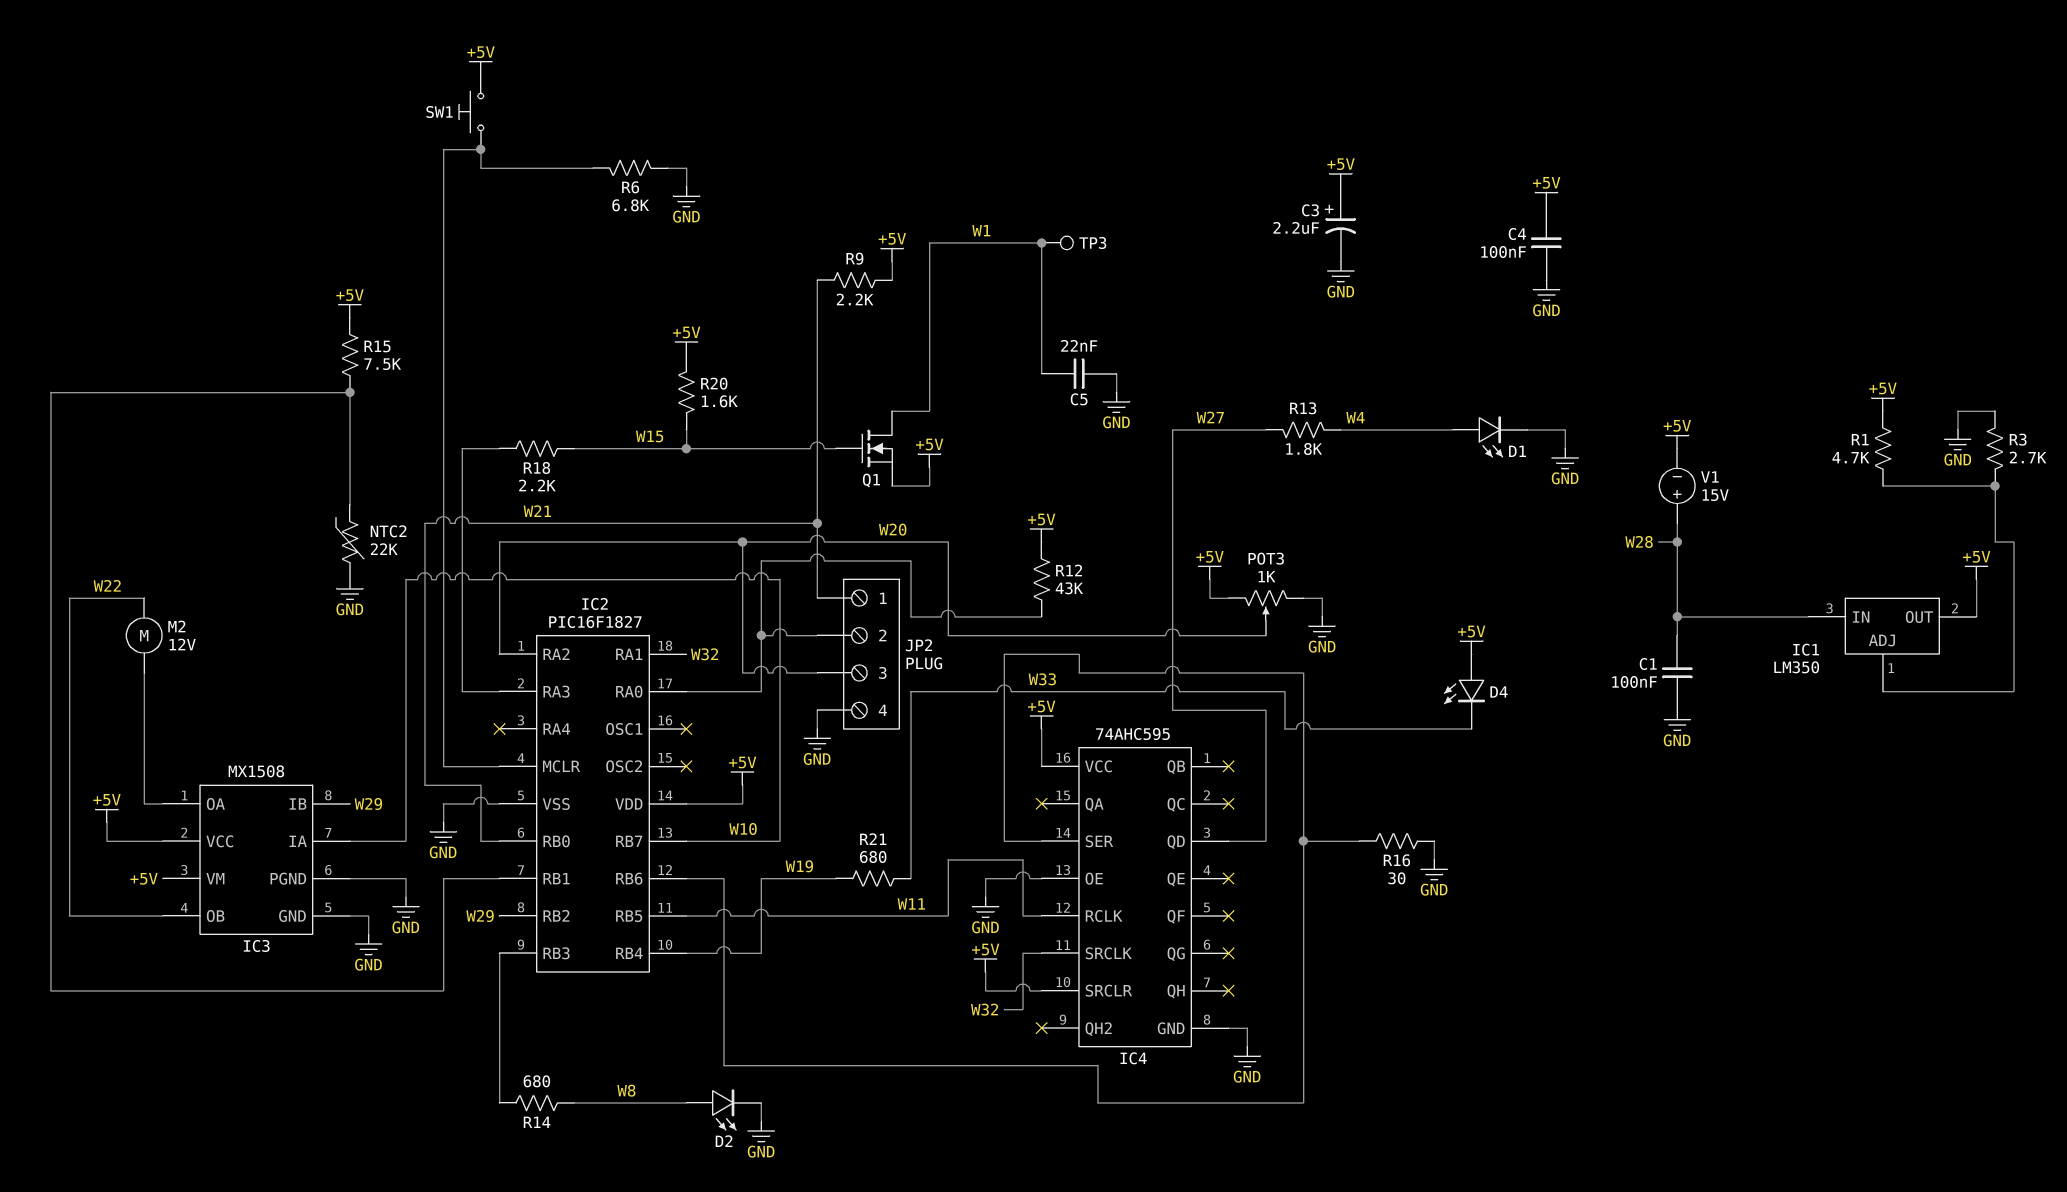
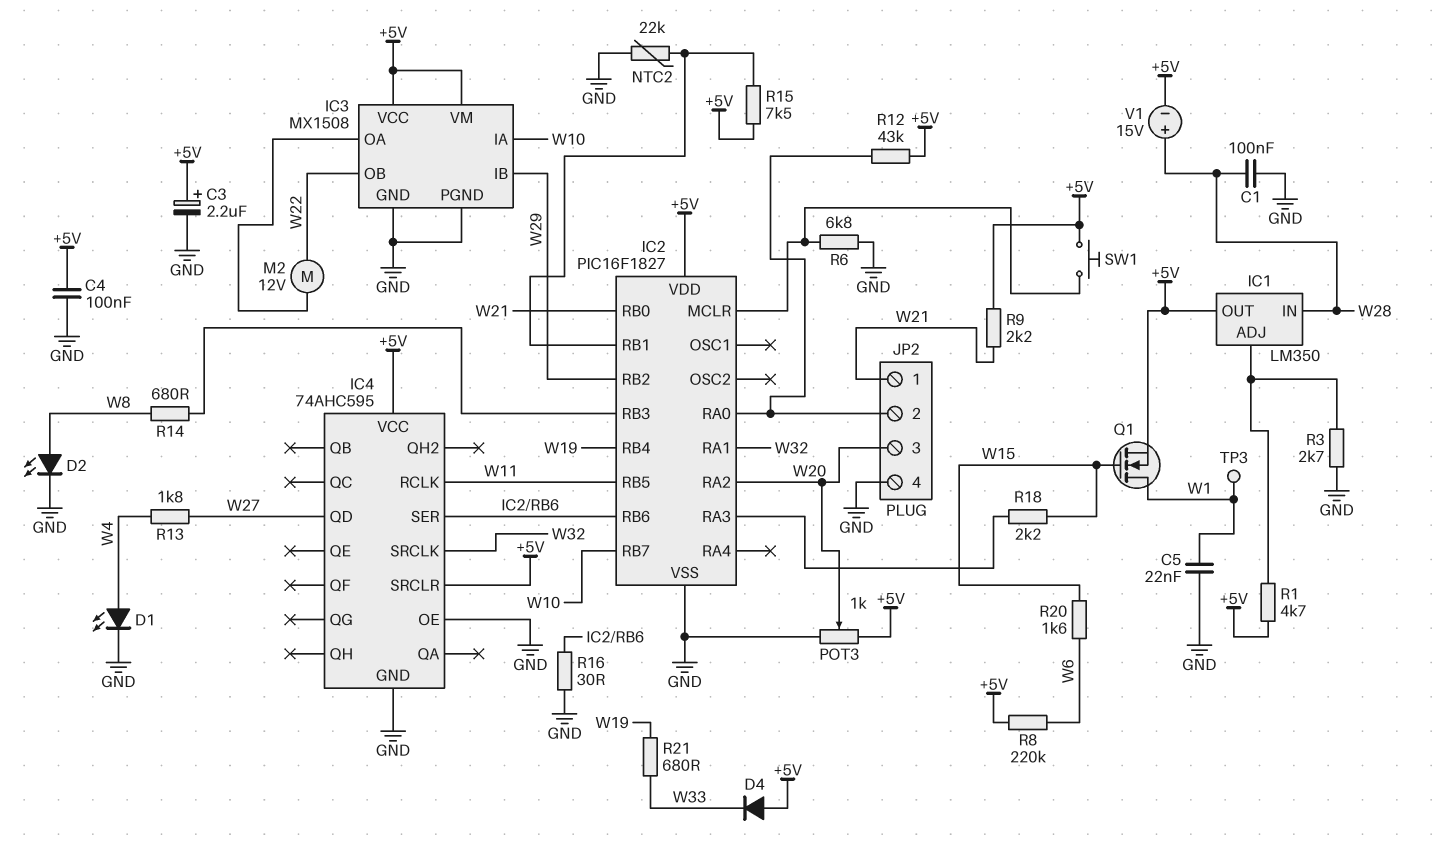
D4: LED (A +5V, K W33) -> diode (A +5V, K W33)
R8: none -> 220k (+5V, W6)
R20: 1.6k (+5V, W15) -> 1.6k (W6, W15)

